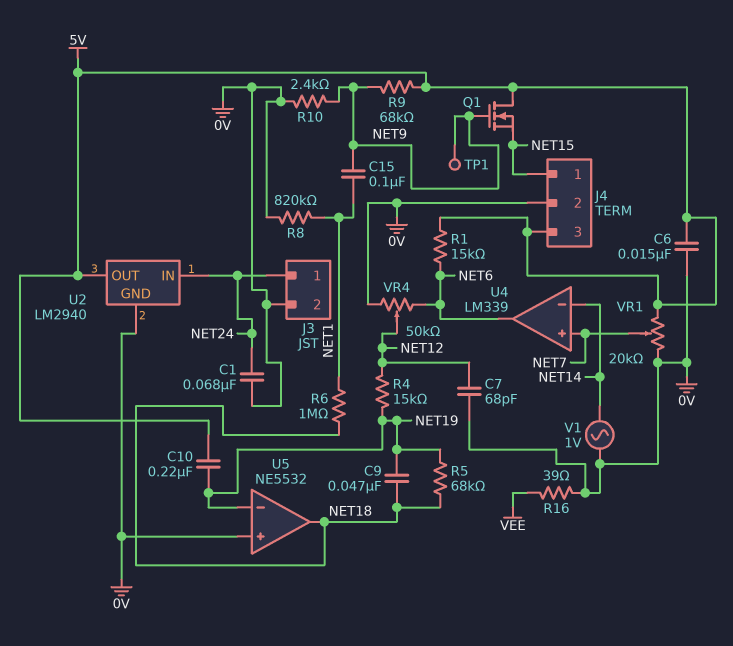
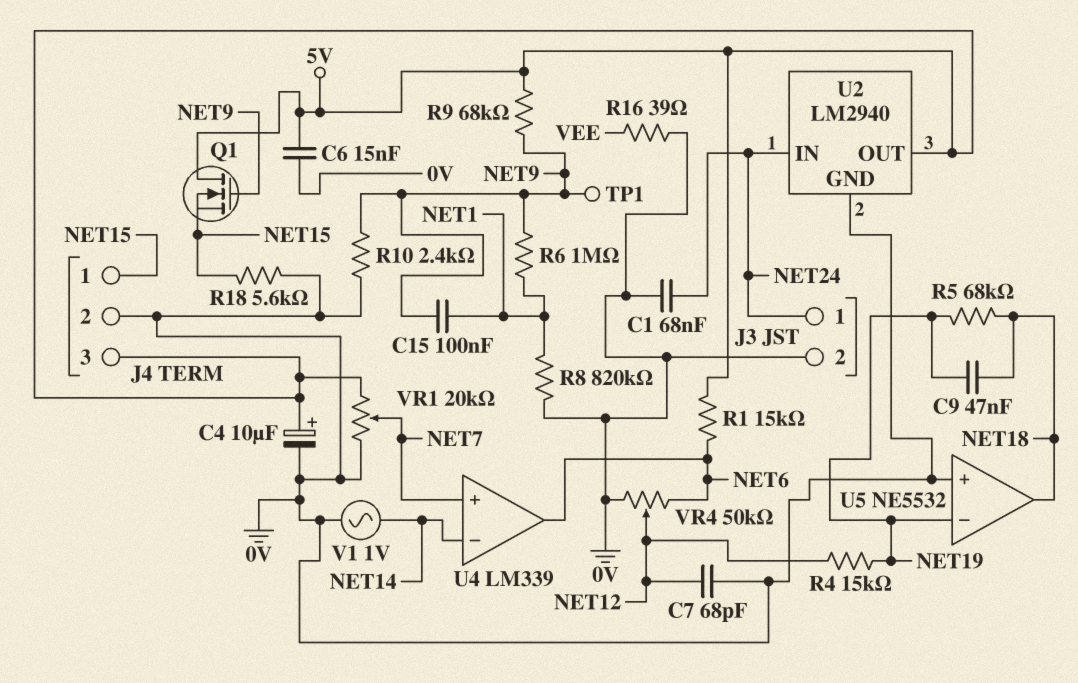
C4: none -> 10uF (plus 5V, minus 0V)
C10: 220nF (5V, NET19) -> none
R6: 1M (NET1, NET18) -> 1M (NET1, NET9)
R18: none -> 5.6k (0V, NET15)

